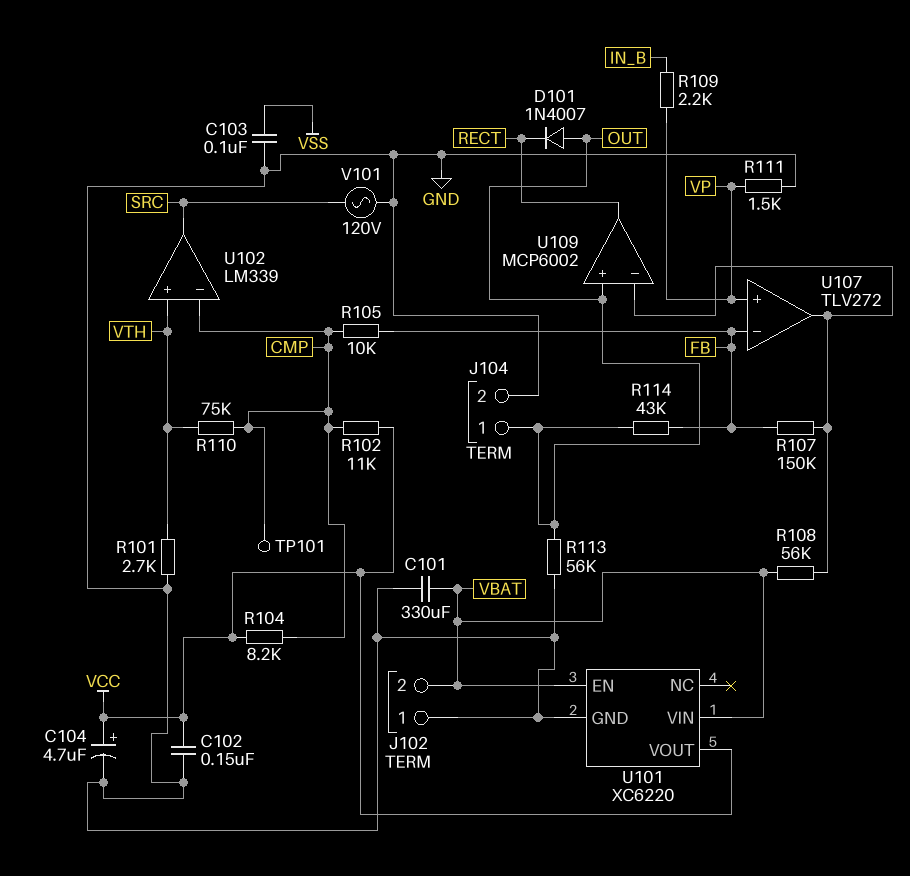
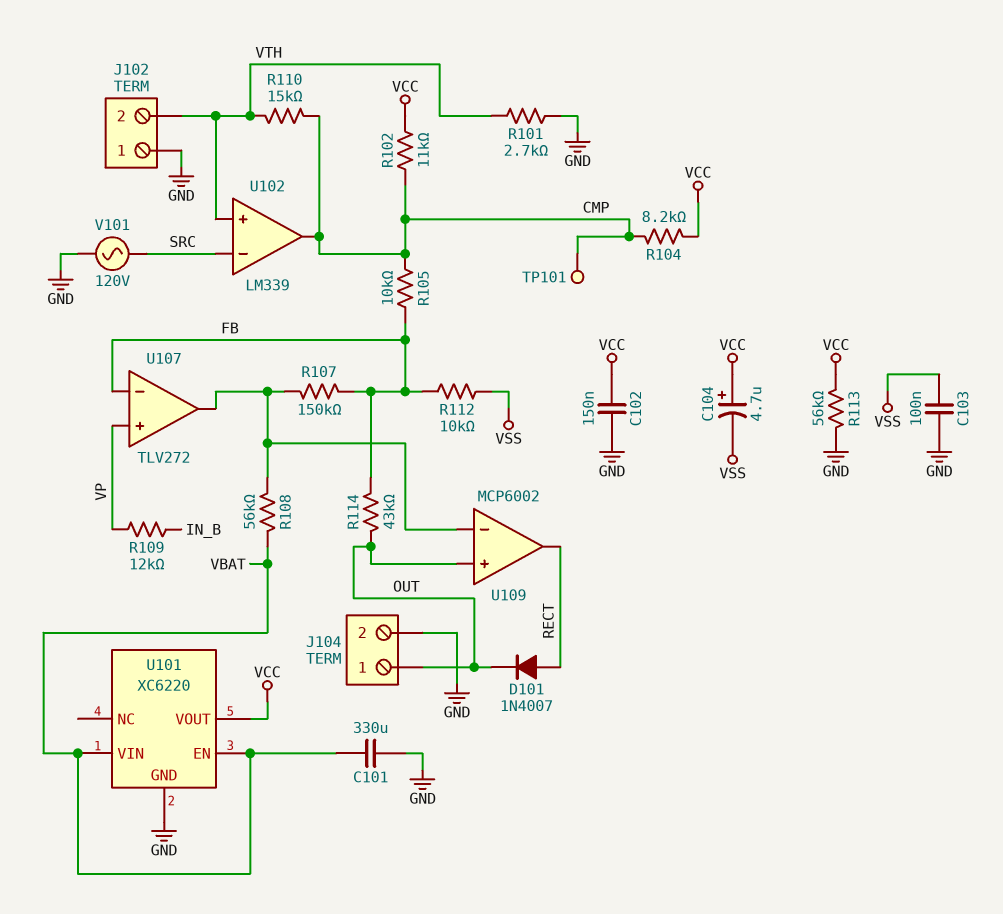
C104: 4.7uF (plus VCC, minus GND) -> 4.7uF (plus VCC, minus VSS)
D101: diode 1N4007 (A OUT, K RECT) -> diode 1N4007 (A RECT, K OUT)
J102 pin 2: VBAT -> VTH
R109: 2.2k (IN_B, VP) -> 12k (IN_B, VP)
R110: 75k (CMP, VTH) -> 15k (CMP, VTH)
R111: 1.5k (GND, VP) -> none
R112: none -> 10k (FB, VSS)
R113: 56k (GND, OUT) -> 56k (GND, VCC)
U102 pin in-: CMP -> SRC
U102 pin out: SRC -> CMP

